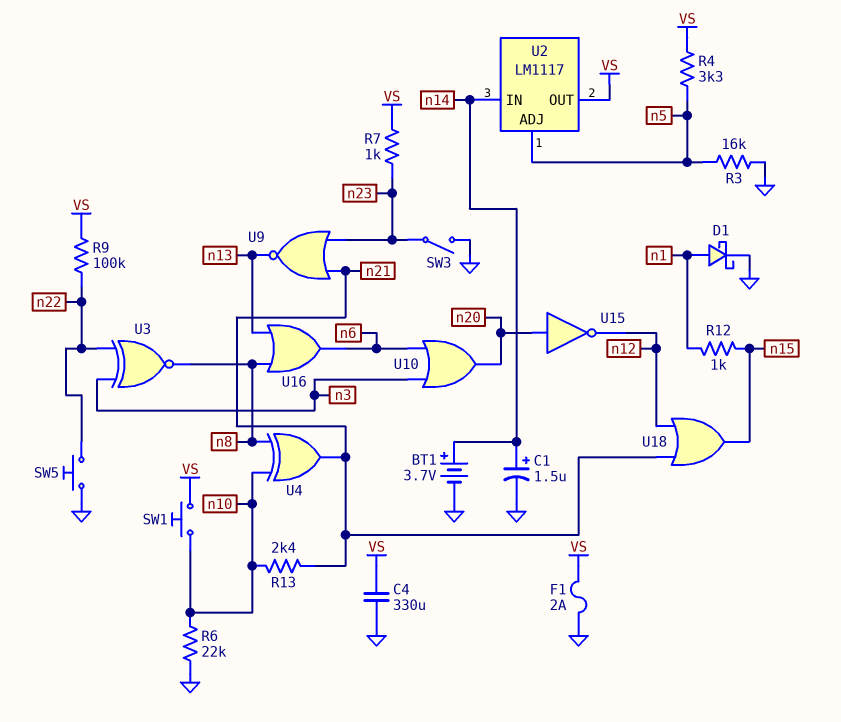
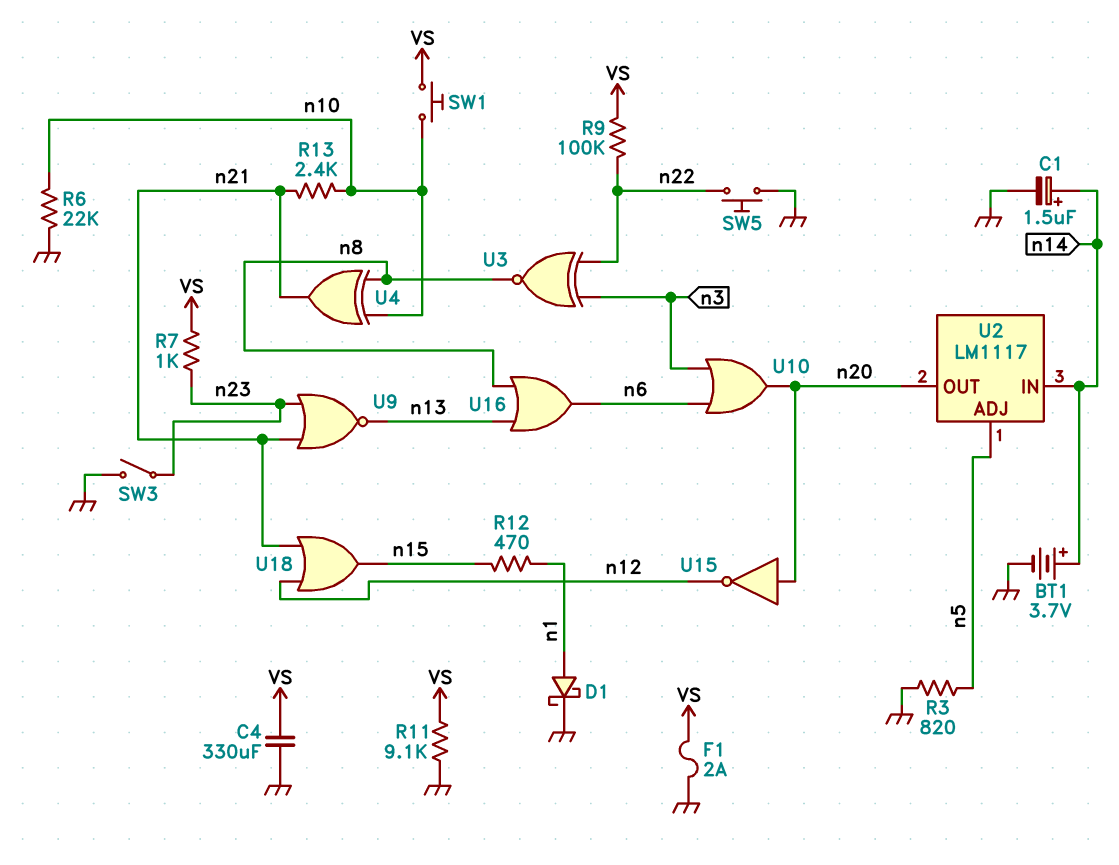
R3: 16k (GND, n5) -> 820 (GND, n5)
R4: 3.3k (VS, n5) -> none
R11: none -> 9.1k (GND, VS)
R12: 1k (n1, n15) -> 470 (n1, n15)
U2 pin OUT: VS -> n20

